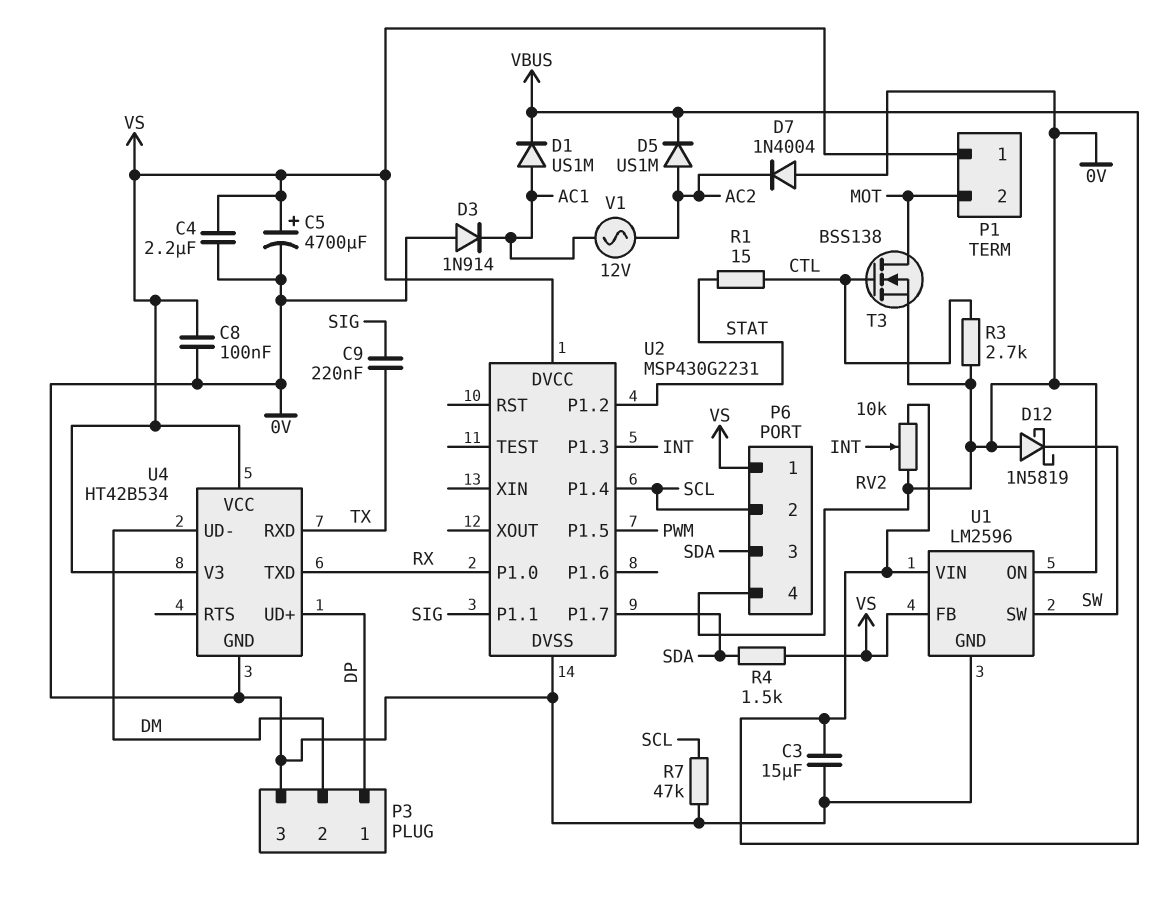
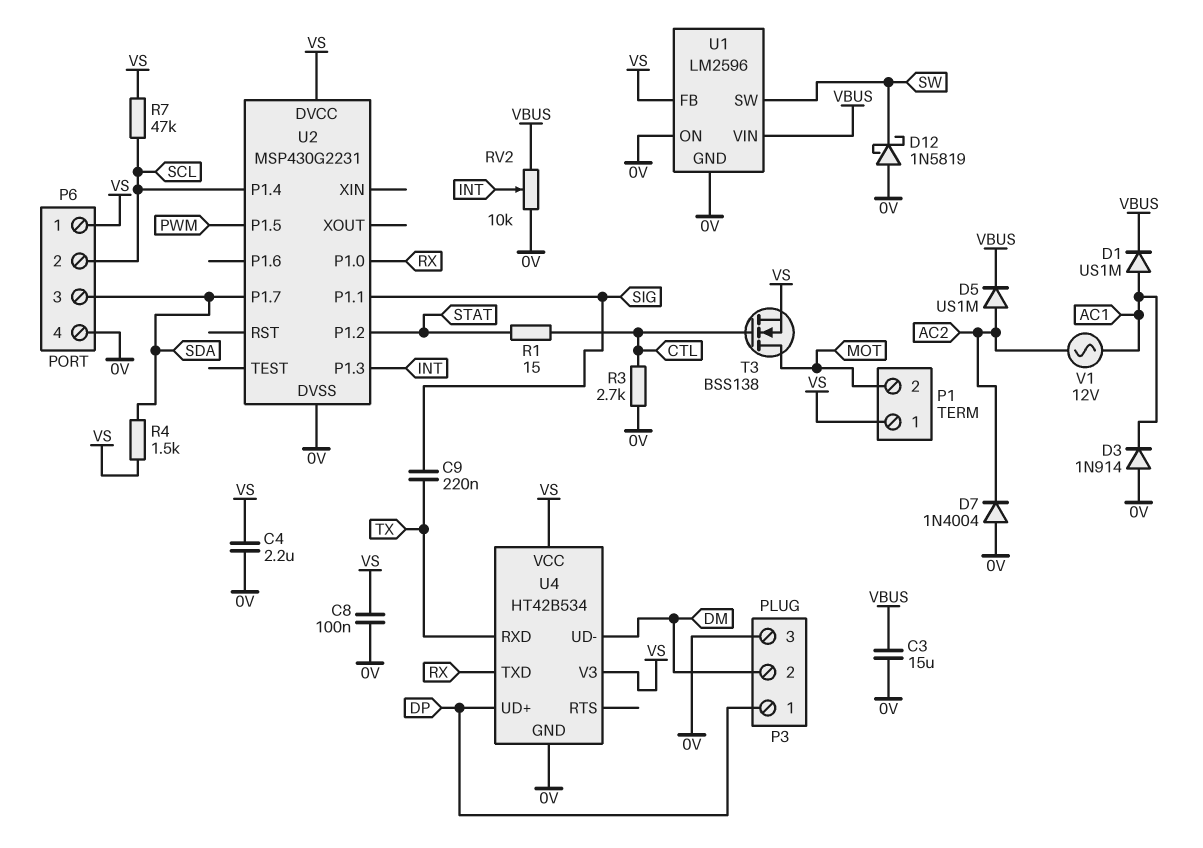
C5: 4700uF (plus VS, minus 0V) -> none
R7: 47k (0V, SCL) -> 47k (SCL, VS)
T3: NMOS BSS138 (G CTL, D MOT, S 0V) -> NMOS BSS138 (G CTL, D MOT, S VS)

